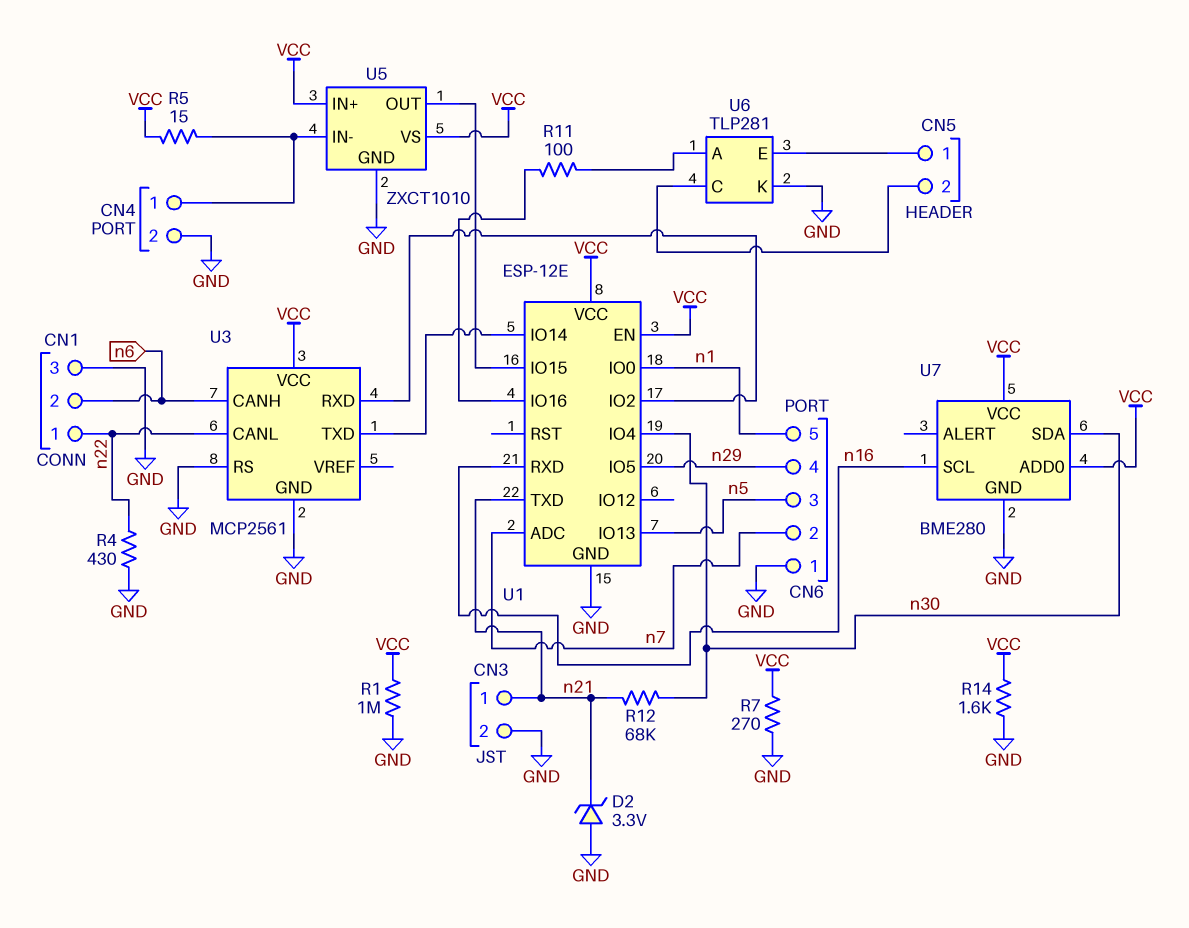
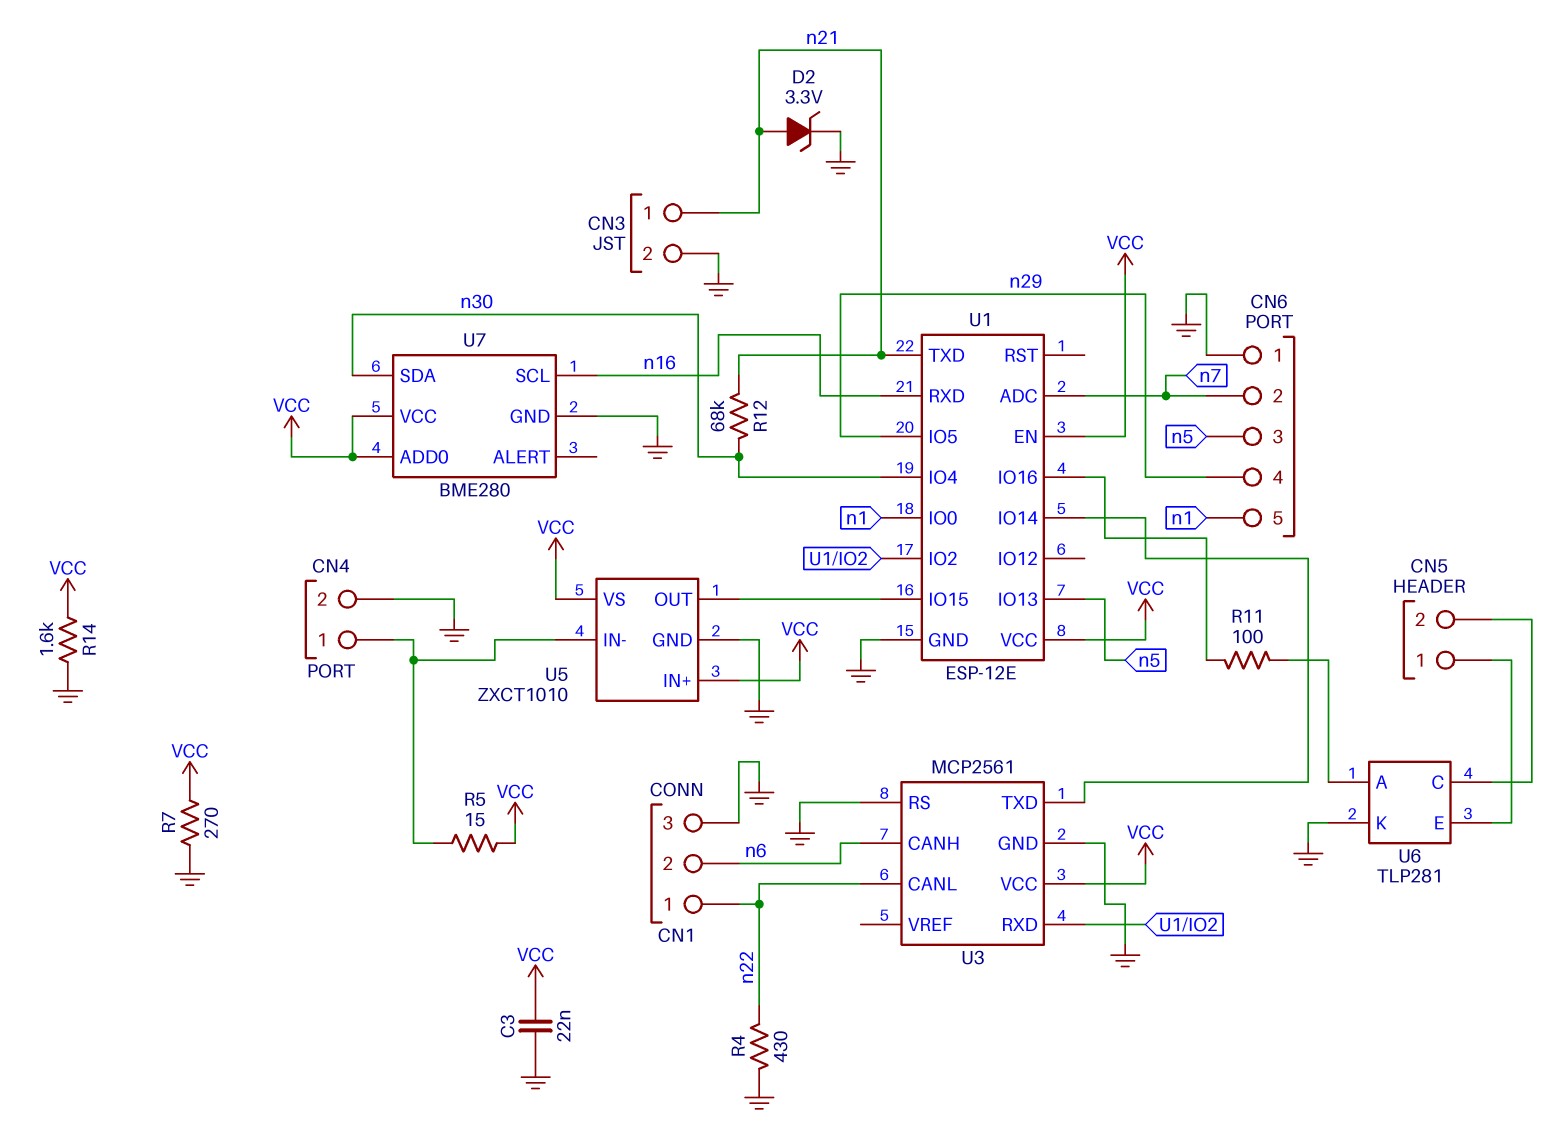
C3: none -> 22nF (GND, VCC)
D2: zener 3.3V (A GND, K n21) -> zener 3.3V (A n21, K GND)
R1: 1M (GND, VCC) -> none

